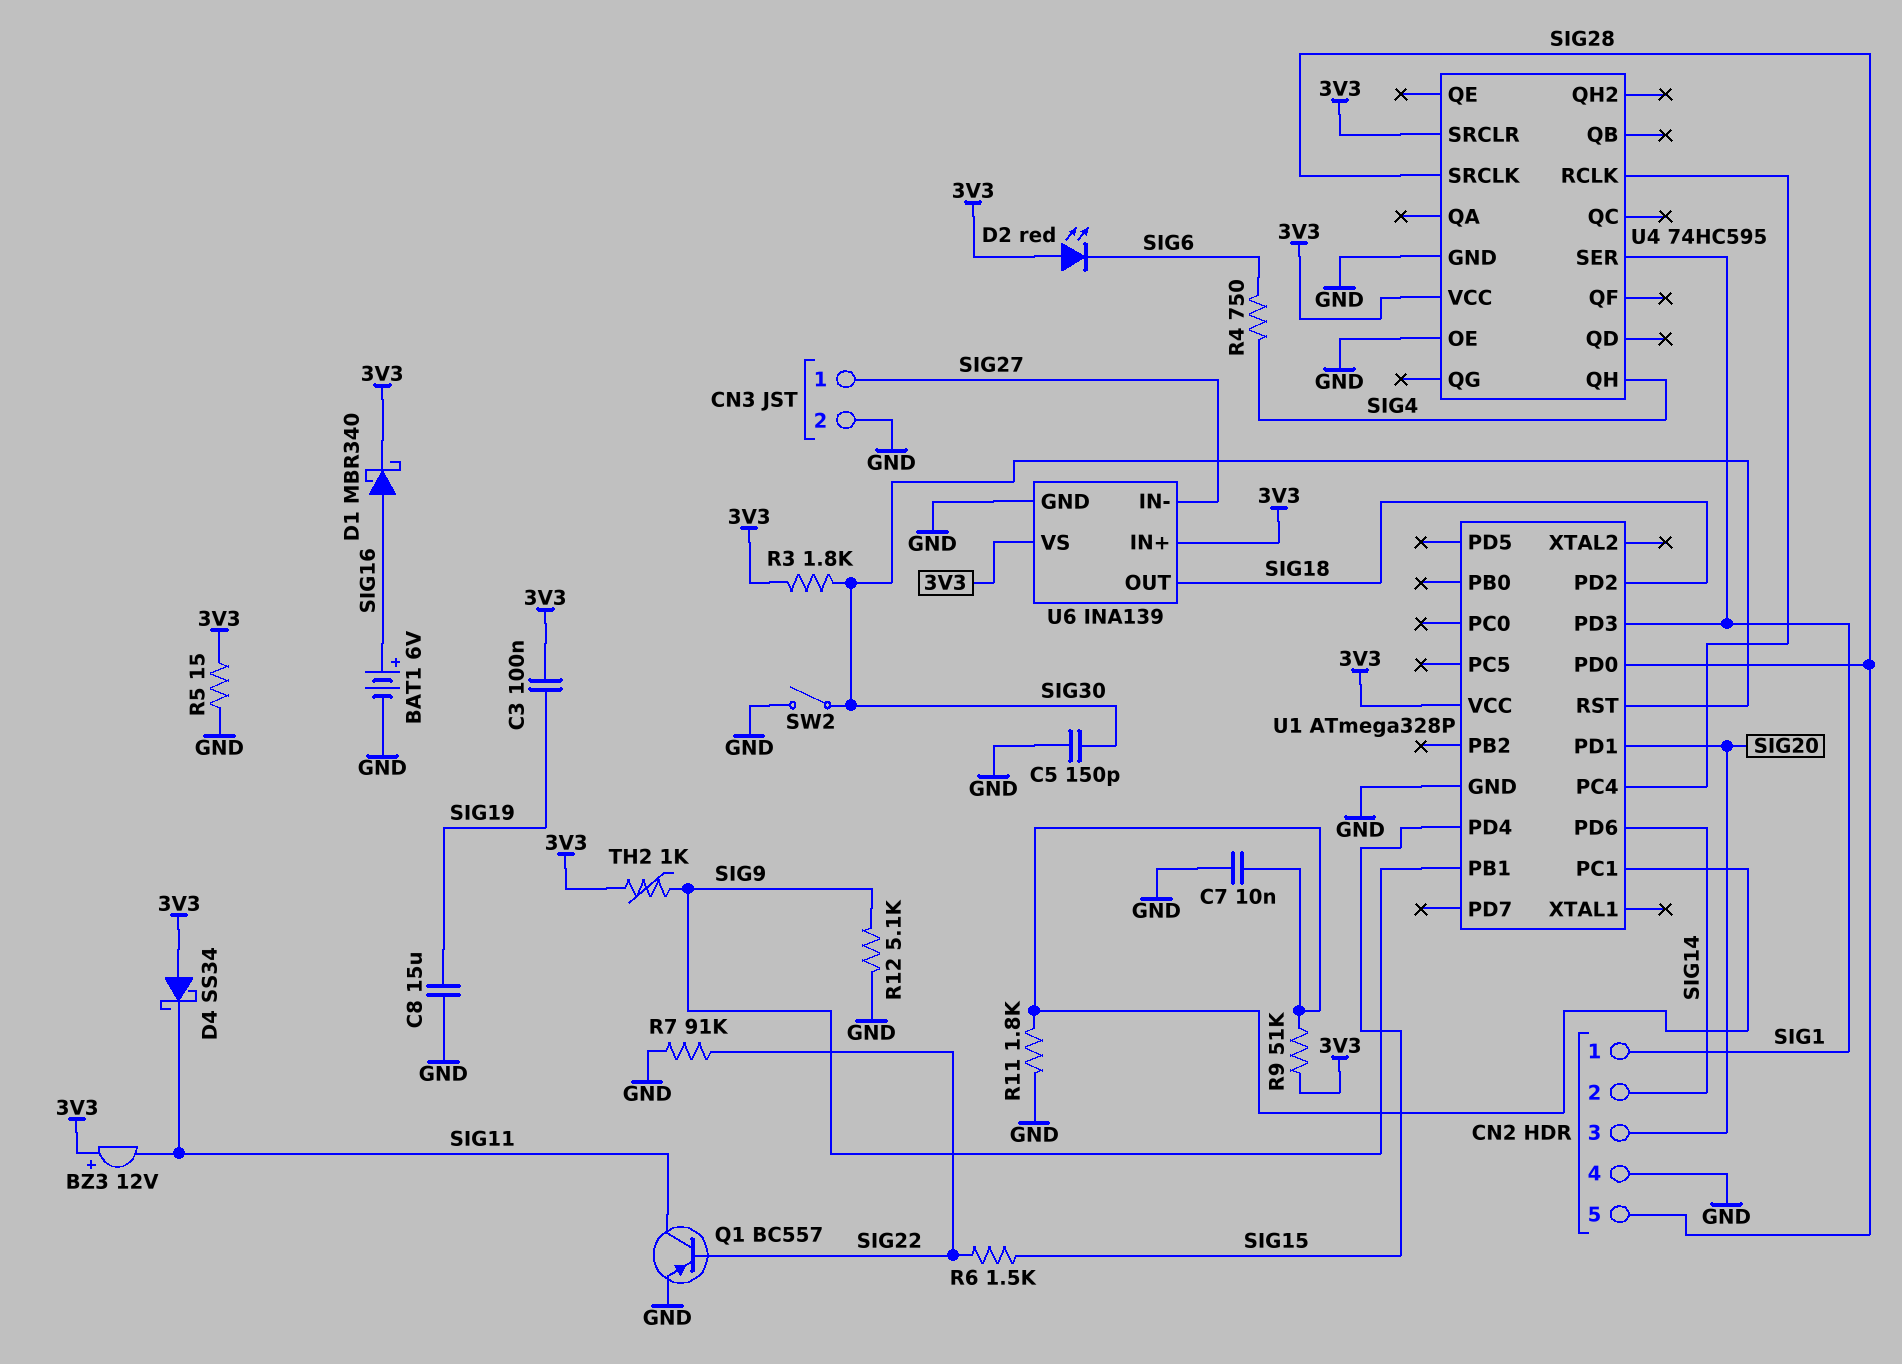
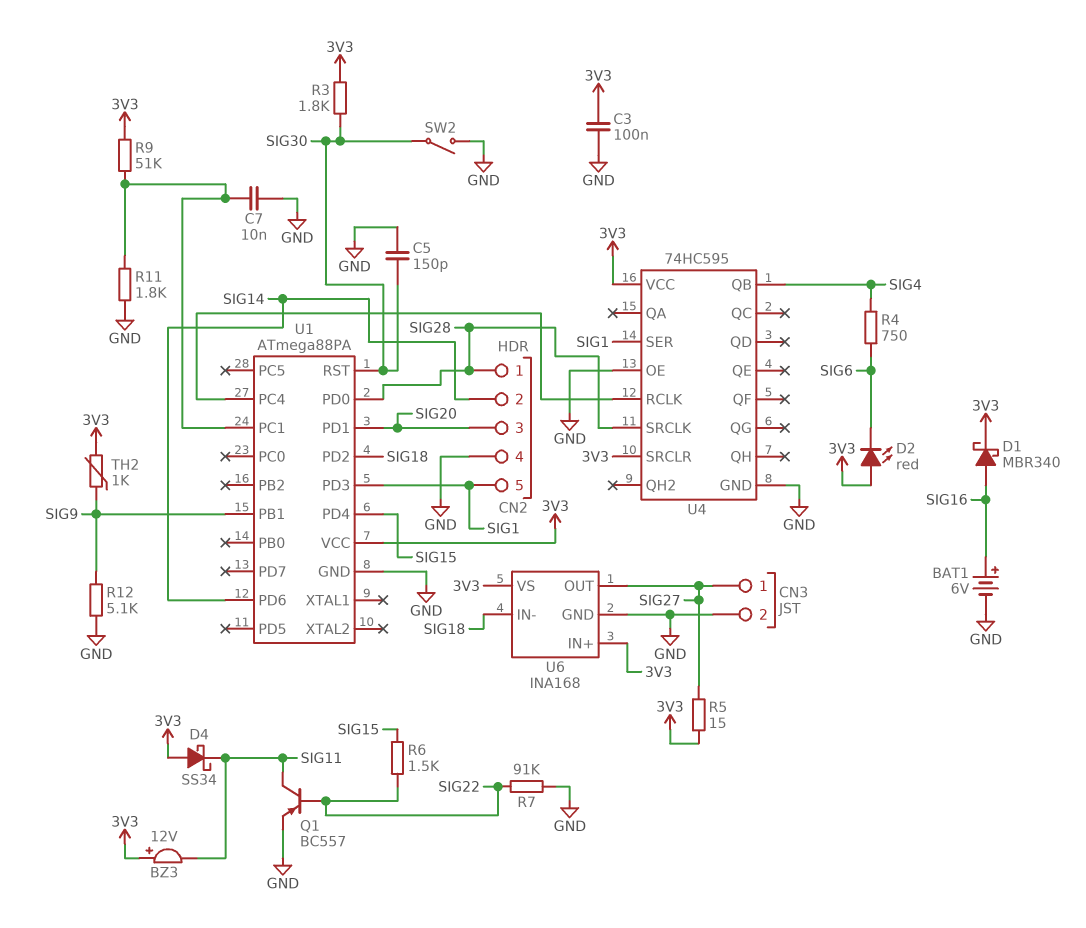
C3: 100nF (3V3, SIG19) -> 100nF (3V3, GND)
C8: 15uF (GND, SIG19) -> none
CN2 pin 1: SIG1 -> SIG28
CN2 pin 5: SIG28 -> SIG1
R5: 15 (3V3, GND) -> 15 (3V3, SIG27)
U1: ATmega328P -> ATmega88PA
U4 pin QB: none -> SIG4
U4 pin QH: SIG4 -> none
U6: INA139 -> INA168
U6 pin IN-: SIG27 -> SIG18
U6 pin OUT: SIG18 -> SIG27

